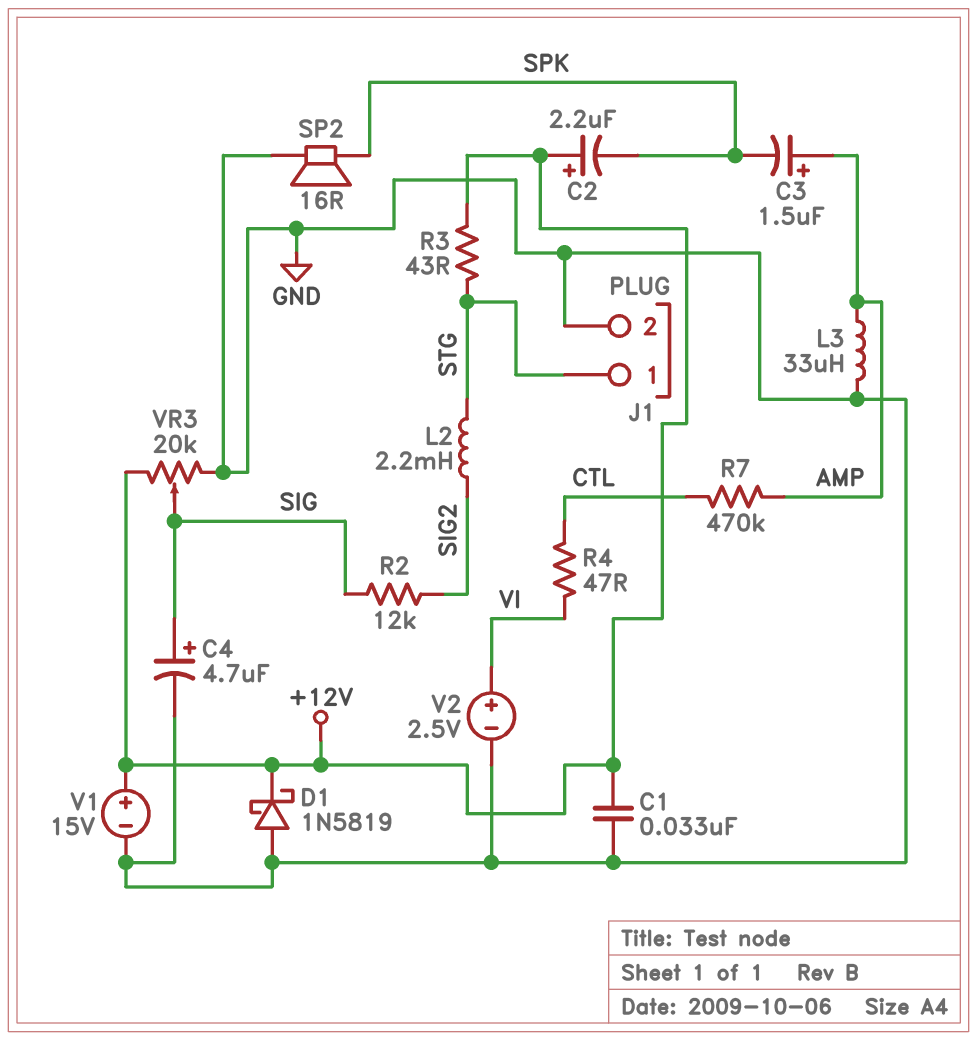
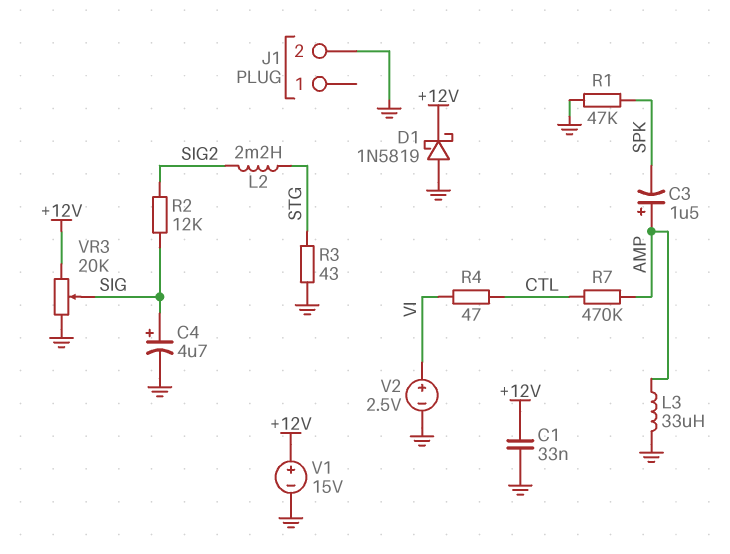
C2: 2.2uF (plus +12V, minus SPK) -> none
J1 pin 1: STG -> none
R1: none -> 47k (GND, SPK)
R3: 43 (+12V, STG) -> 43 (GND, STG)
SP2: speaker 16R (GND, SPK) -> none

